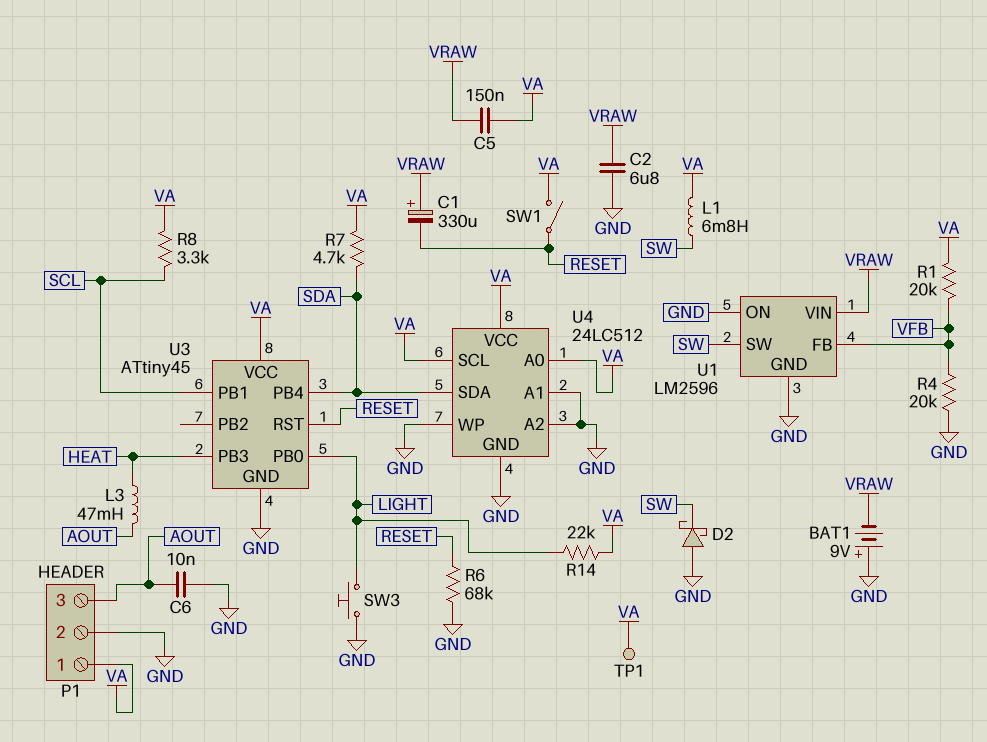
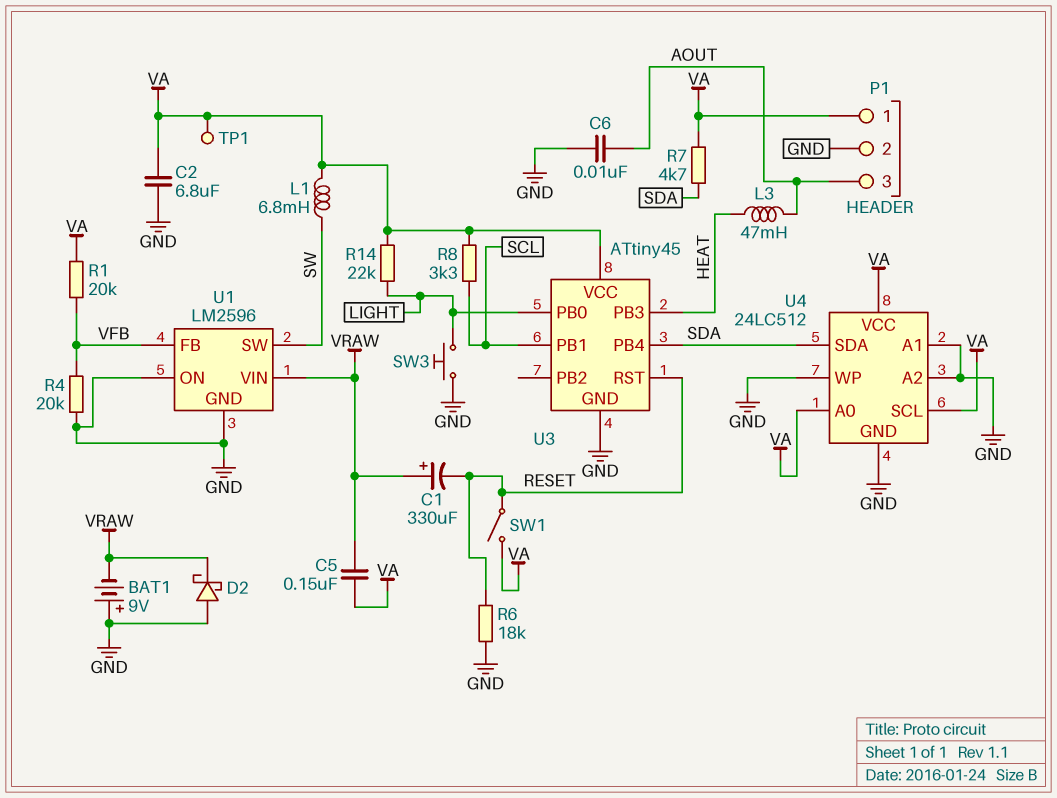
C2: 6.8uF (GND, VRAW) -> 6.8uF (GND, VA)
D2: schottky (A GND, K SW) -> schottky (A GND, K VRAW)
R6: 68k (GND, RESET) -> 18k (GND, RESET)

